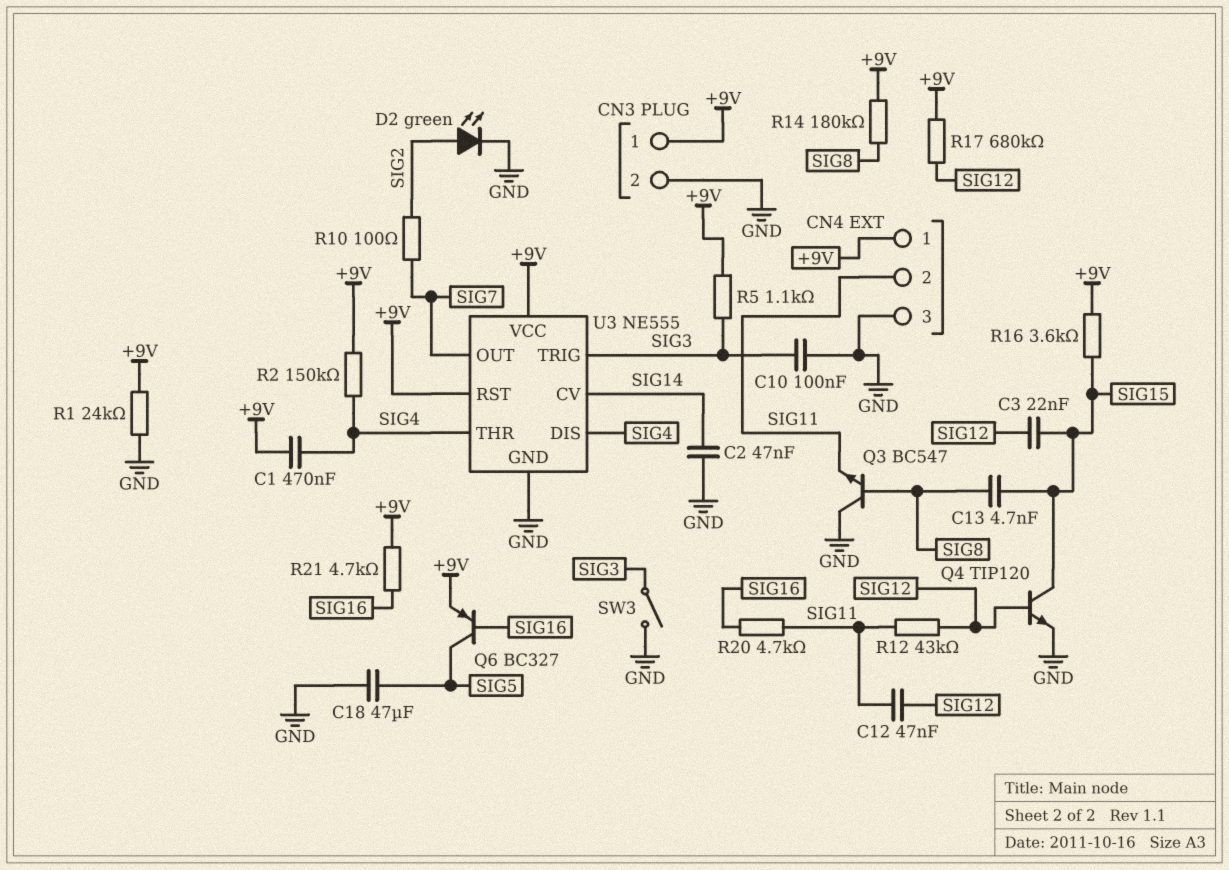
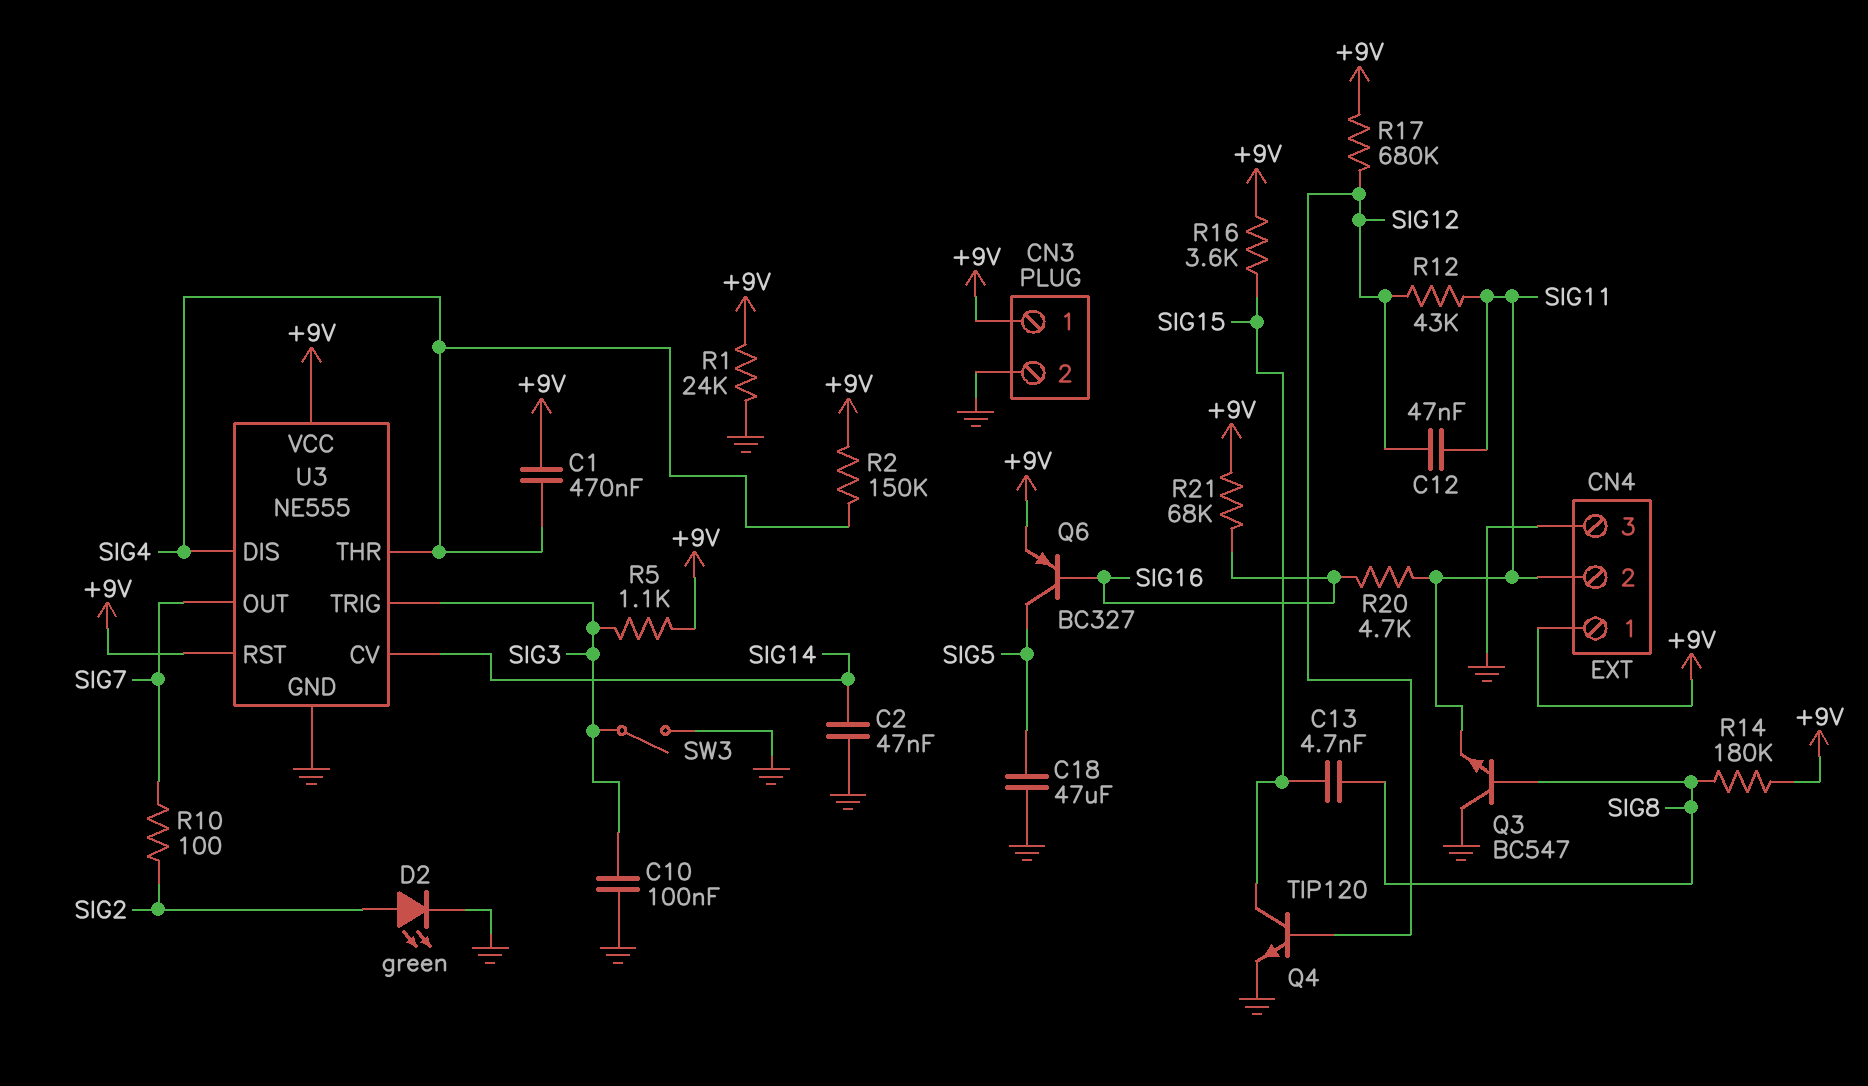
C3: 22nF (SIG12, SIG15) -> none
R21: 4.7k (+9V, SIG16) -> 68k (+9V, SIG16)

